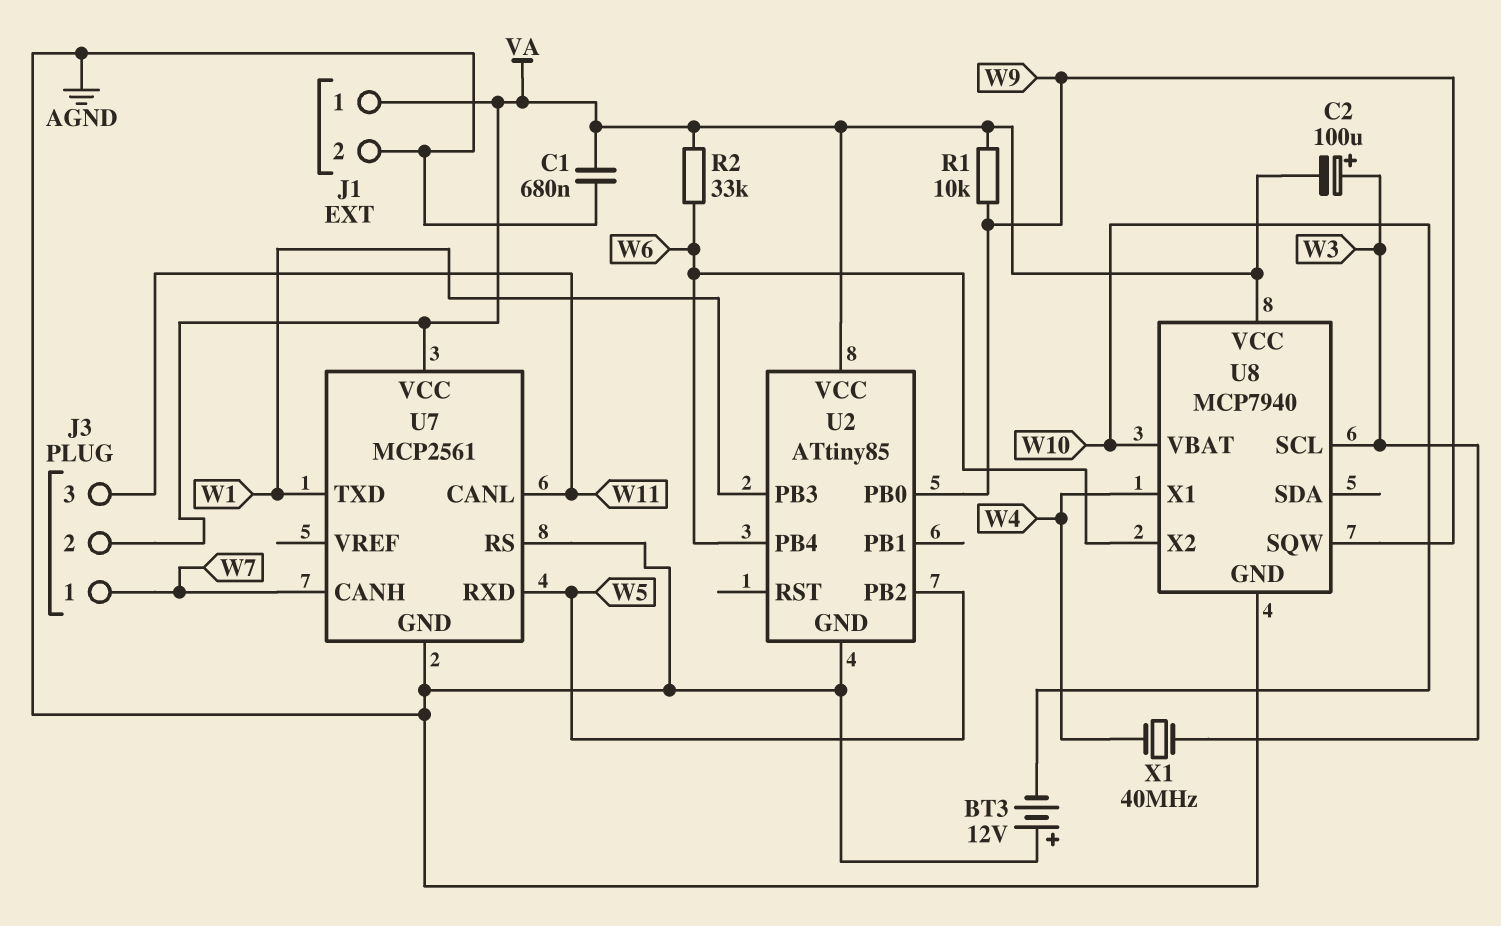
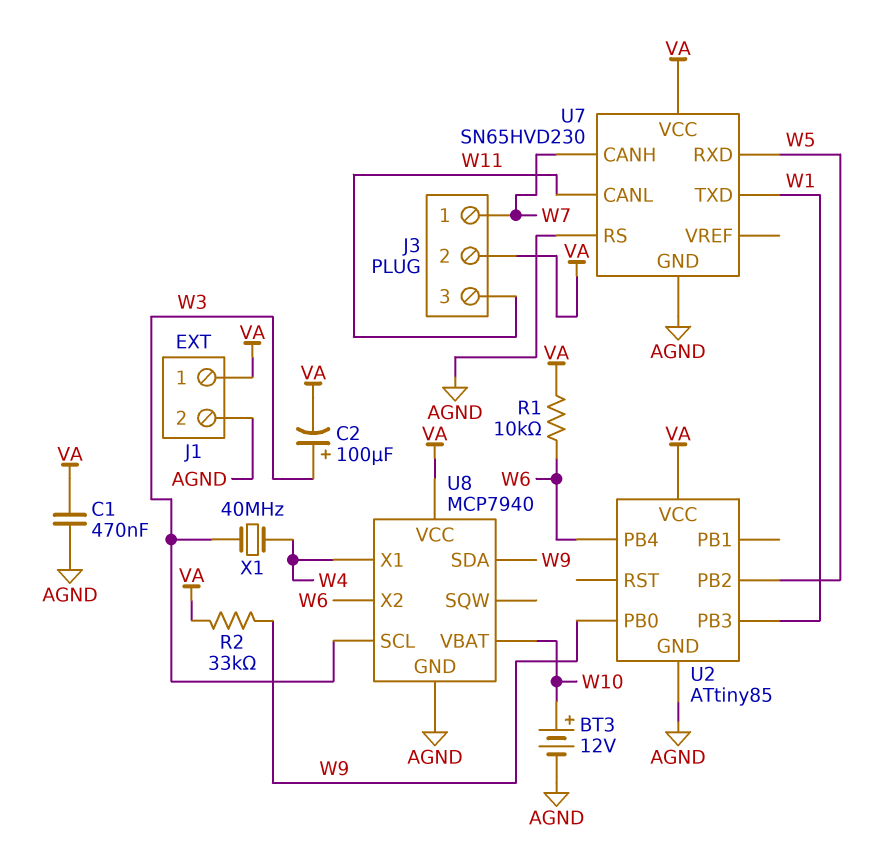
BT3: 12V (plus AGND, minus W10) -> 12V (plus W10, minus AGND)
C1: 680nF (AGND, VA) -> 470nF (AGND, VA)
R1: 10k (VA, W9) -> 10k (VA, W6)
R2: 33k (VA, W6) -> 33k (VA, W9)
U7: MCP2561 -> SN65HVD230
U8 pin SDA: none -> W9
U8 pin SQW: W9 -> none

